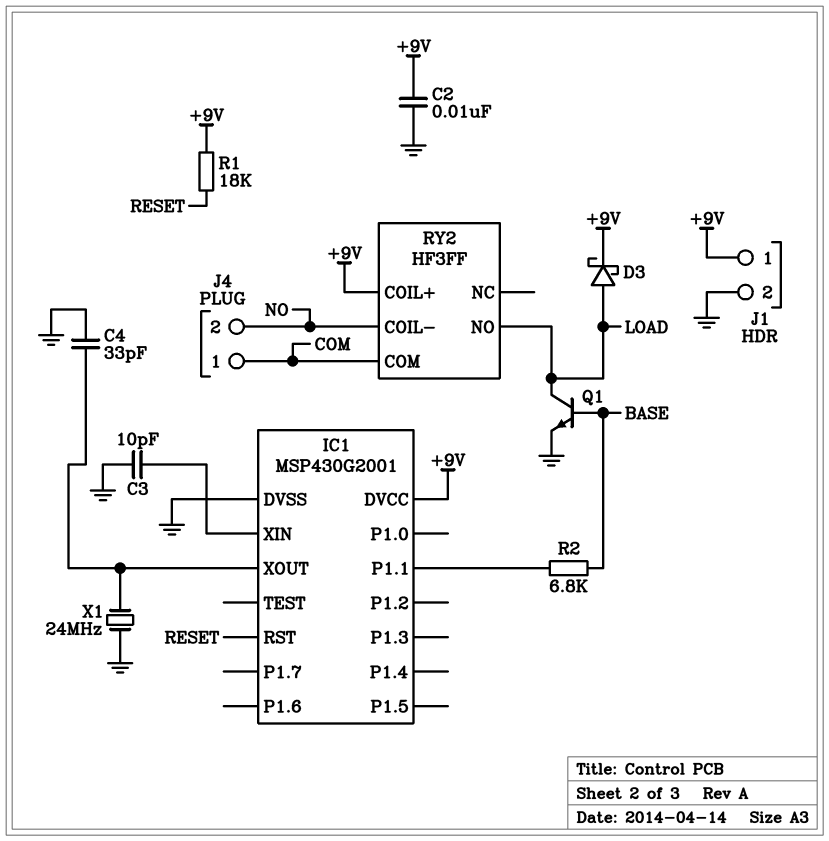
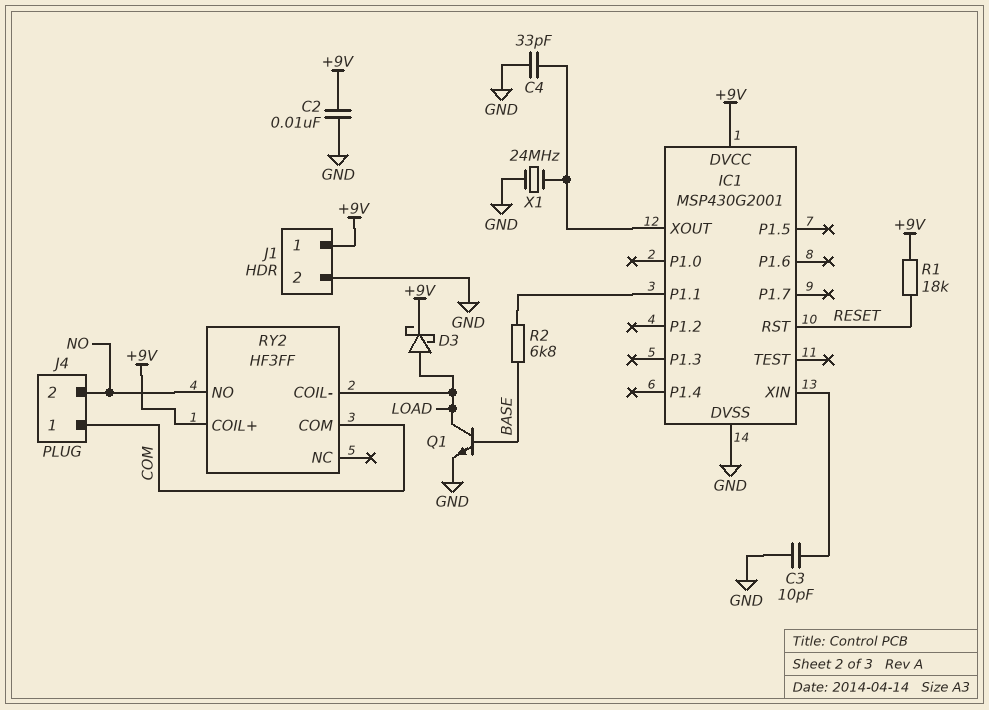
RY2 pin COIL-: NO -> LOAD
RY2 pin NO: LOAD -> NO

